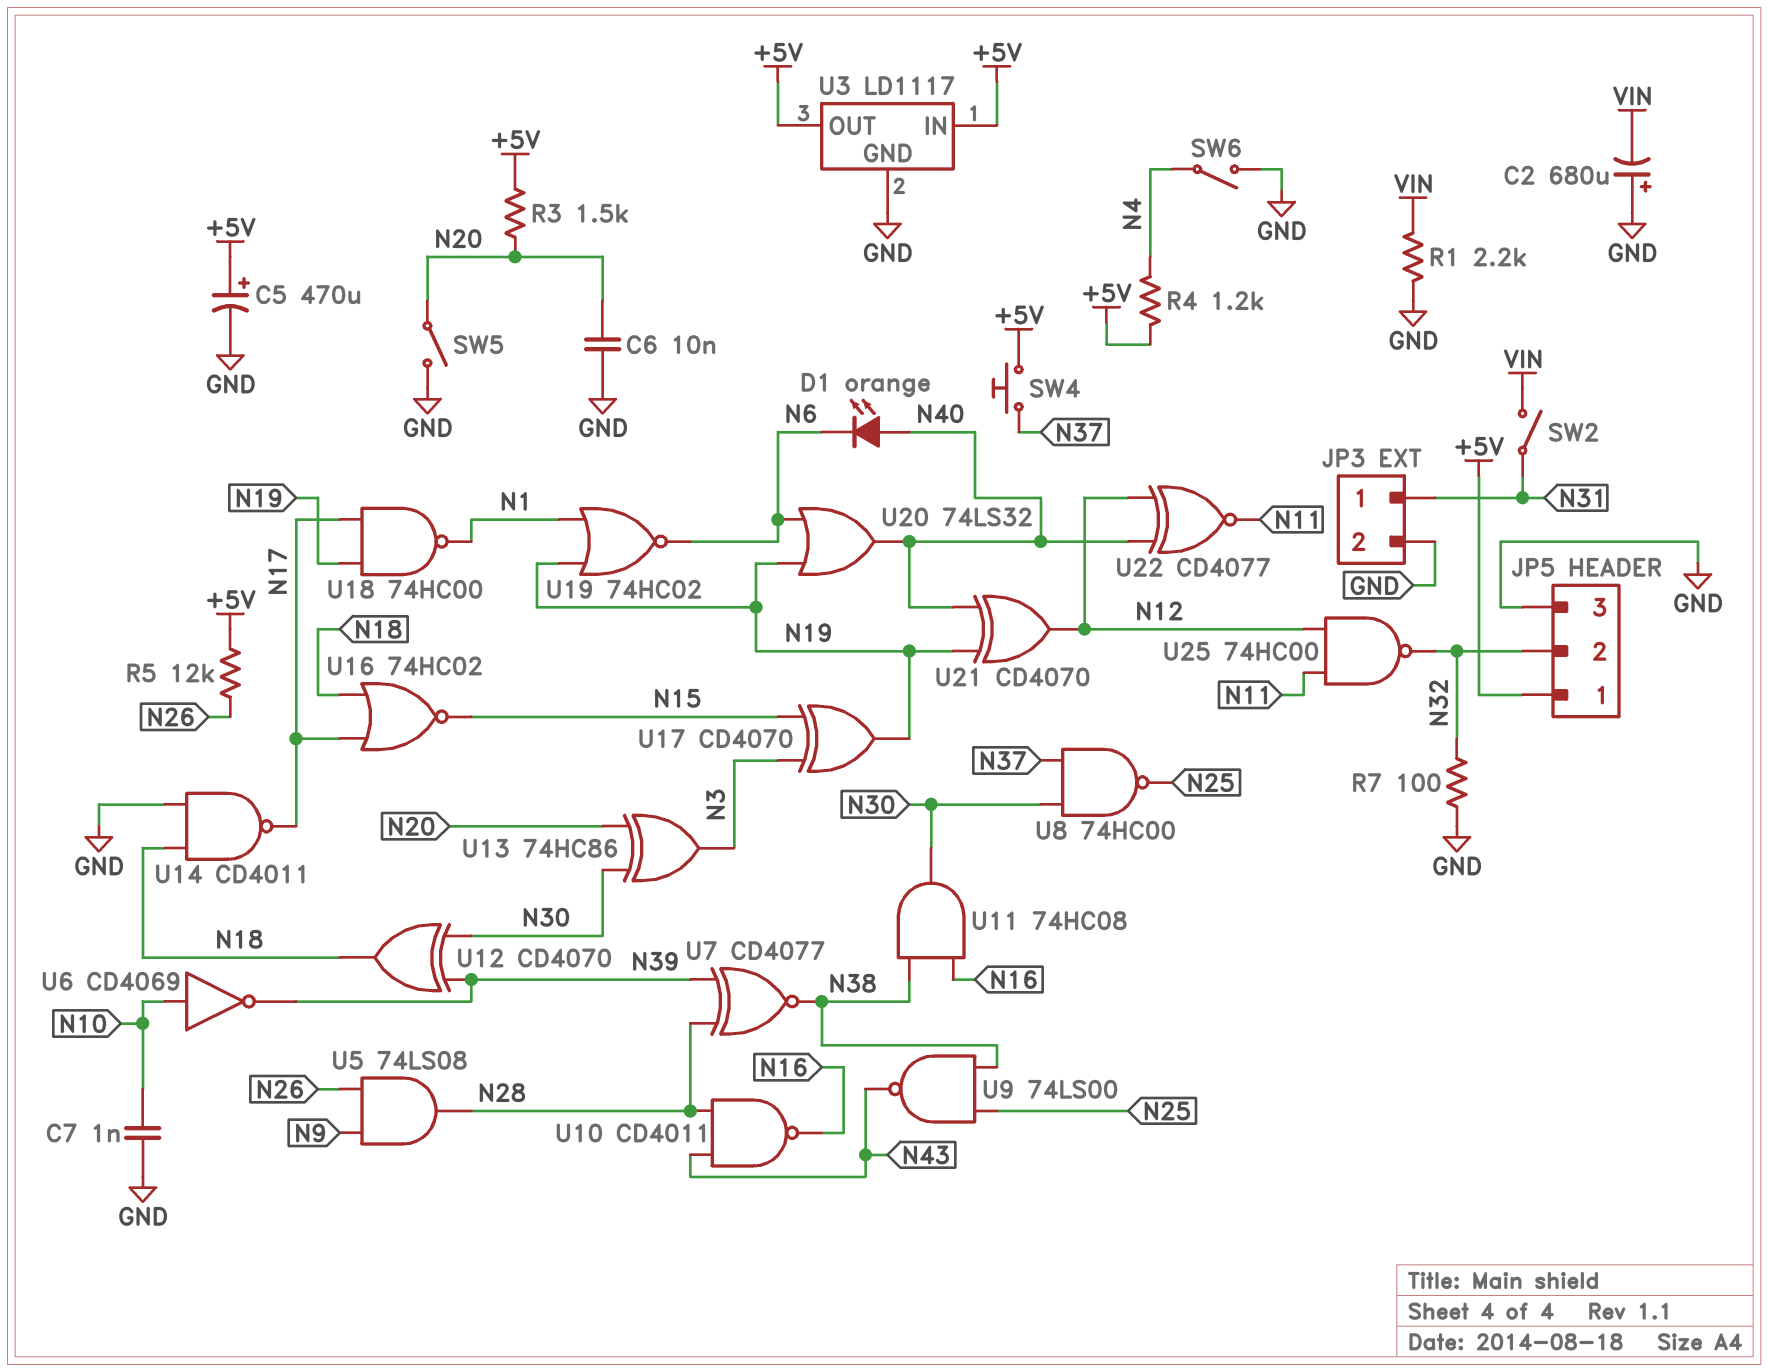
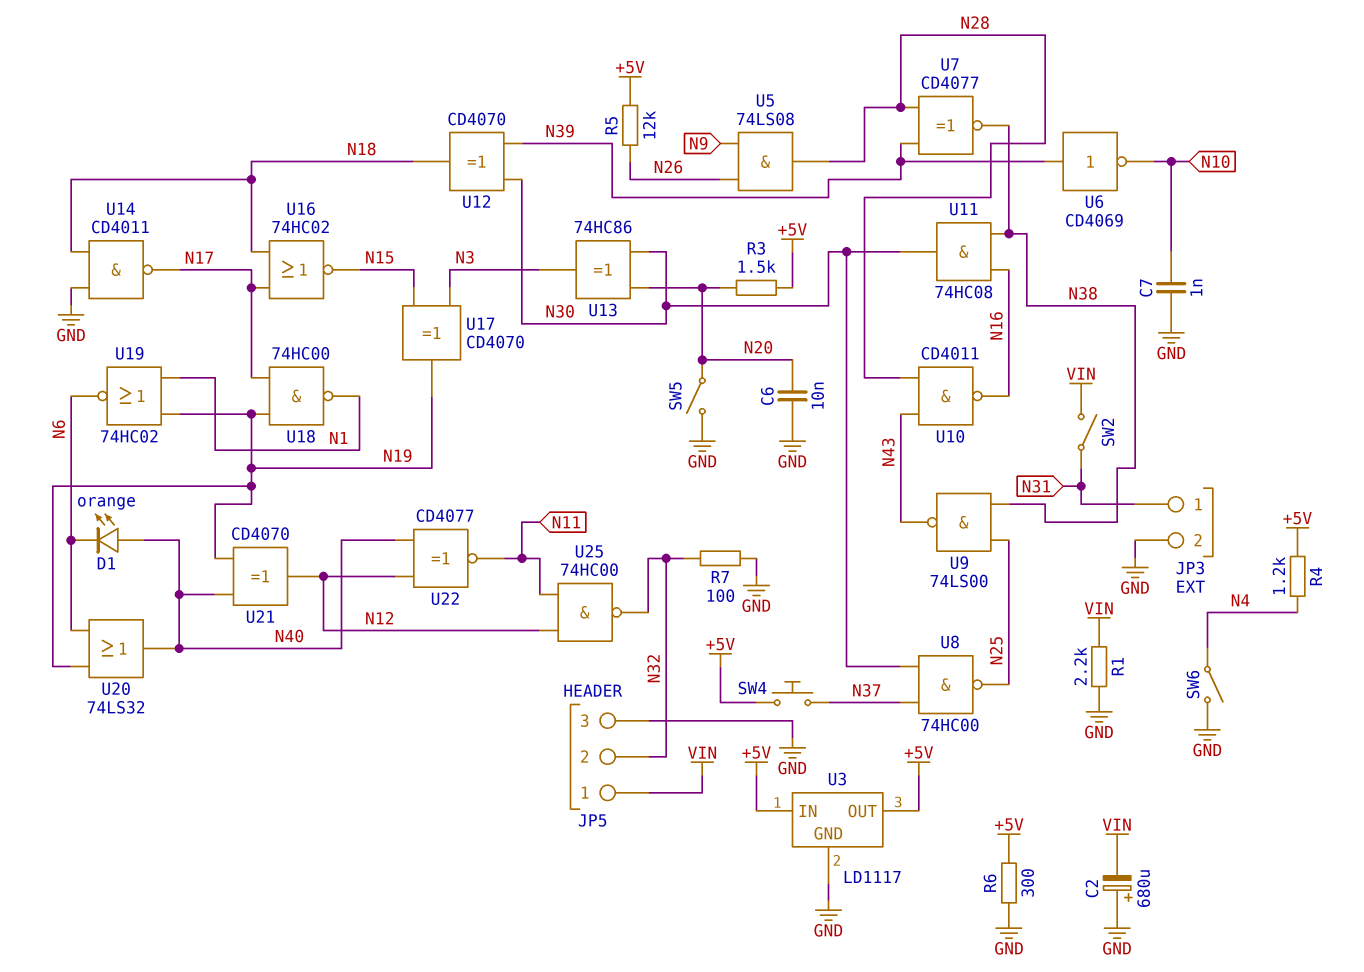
C5: 470uF (plus +5V, minus GND) -> none
JP5 pin 1: +5V -> VIN
R6: none -> 300 (+5V, GND)
U6: NOT CD4069 (in N10, out N39) -> NOT CD4069 (in N39, out N10)

